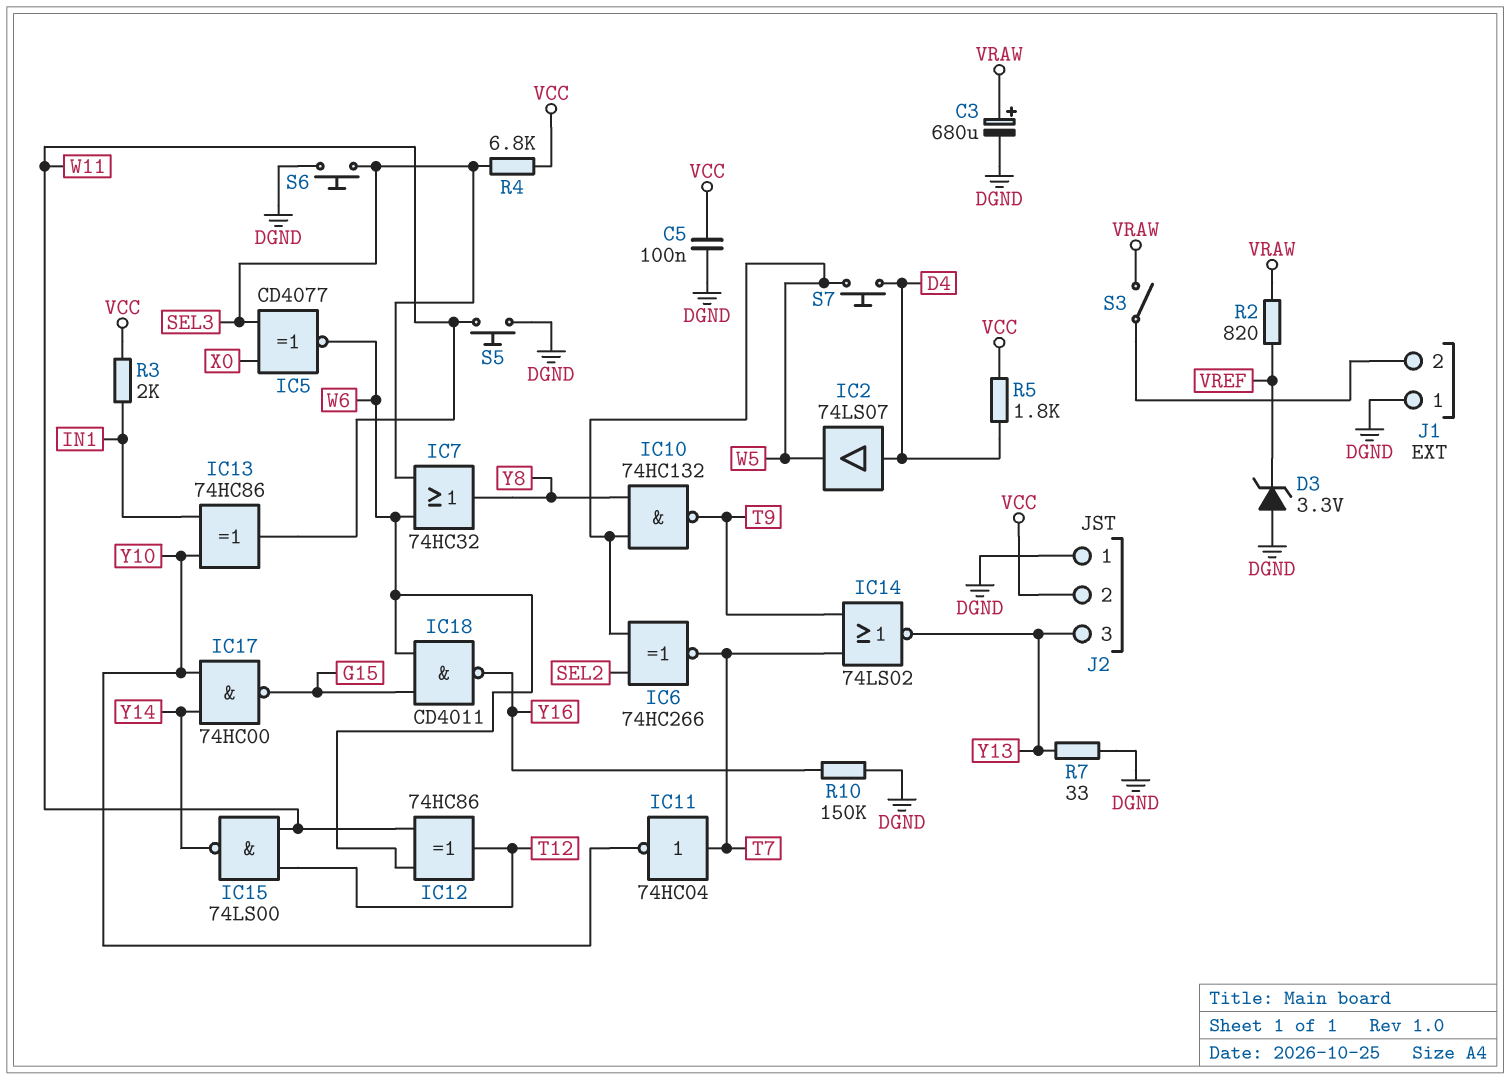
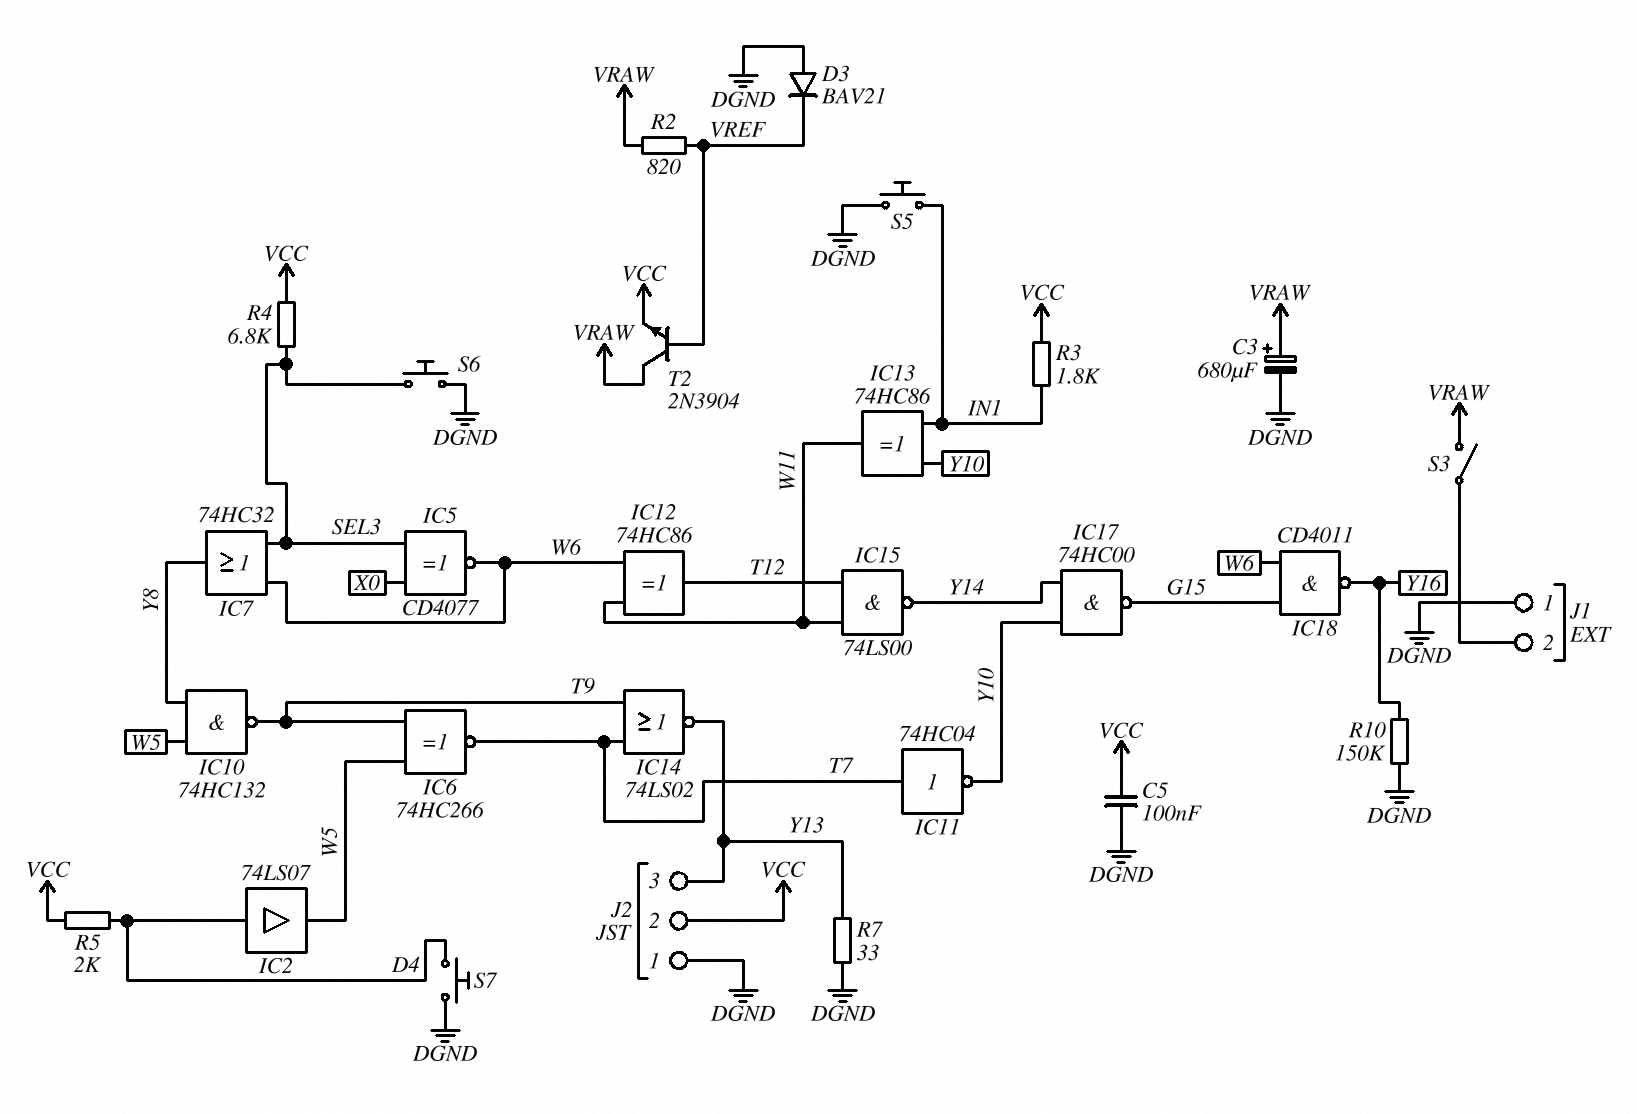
D3: zener 3.3V (A DGND, K VREF) -> diode BAV21 (A DGND, K VREF)
IC6: XNOR 74HC266 (in SEL2, in W5, out T7) -> XNOR 74HC266 (in T9, in W5, out T7)
R3: 2k (IN1, VCC) -> 1.8k (IN1, VCC)
R5: 1.8k (D4, VCC) -> 2k (D4, VCC)
S5: button (DGND, W11) -> button (DGND, IN1)
S7: button (D4, W5) -> button (D4, DGND)
T2: none -> NPN 2N3904 (B VREF, C VRAW, E VCC)

